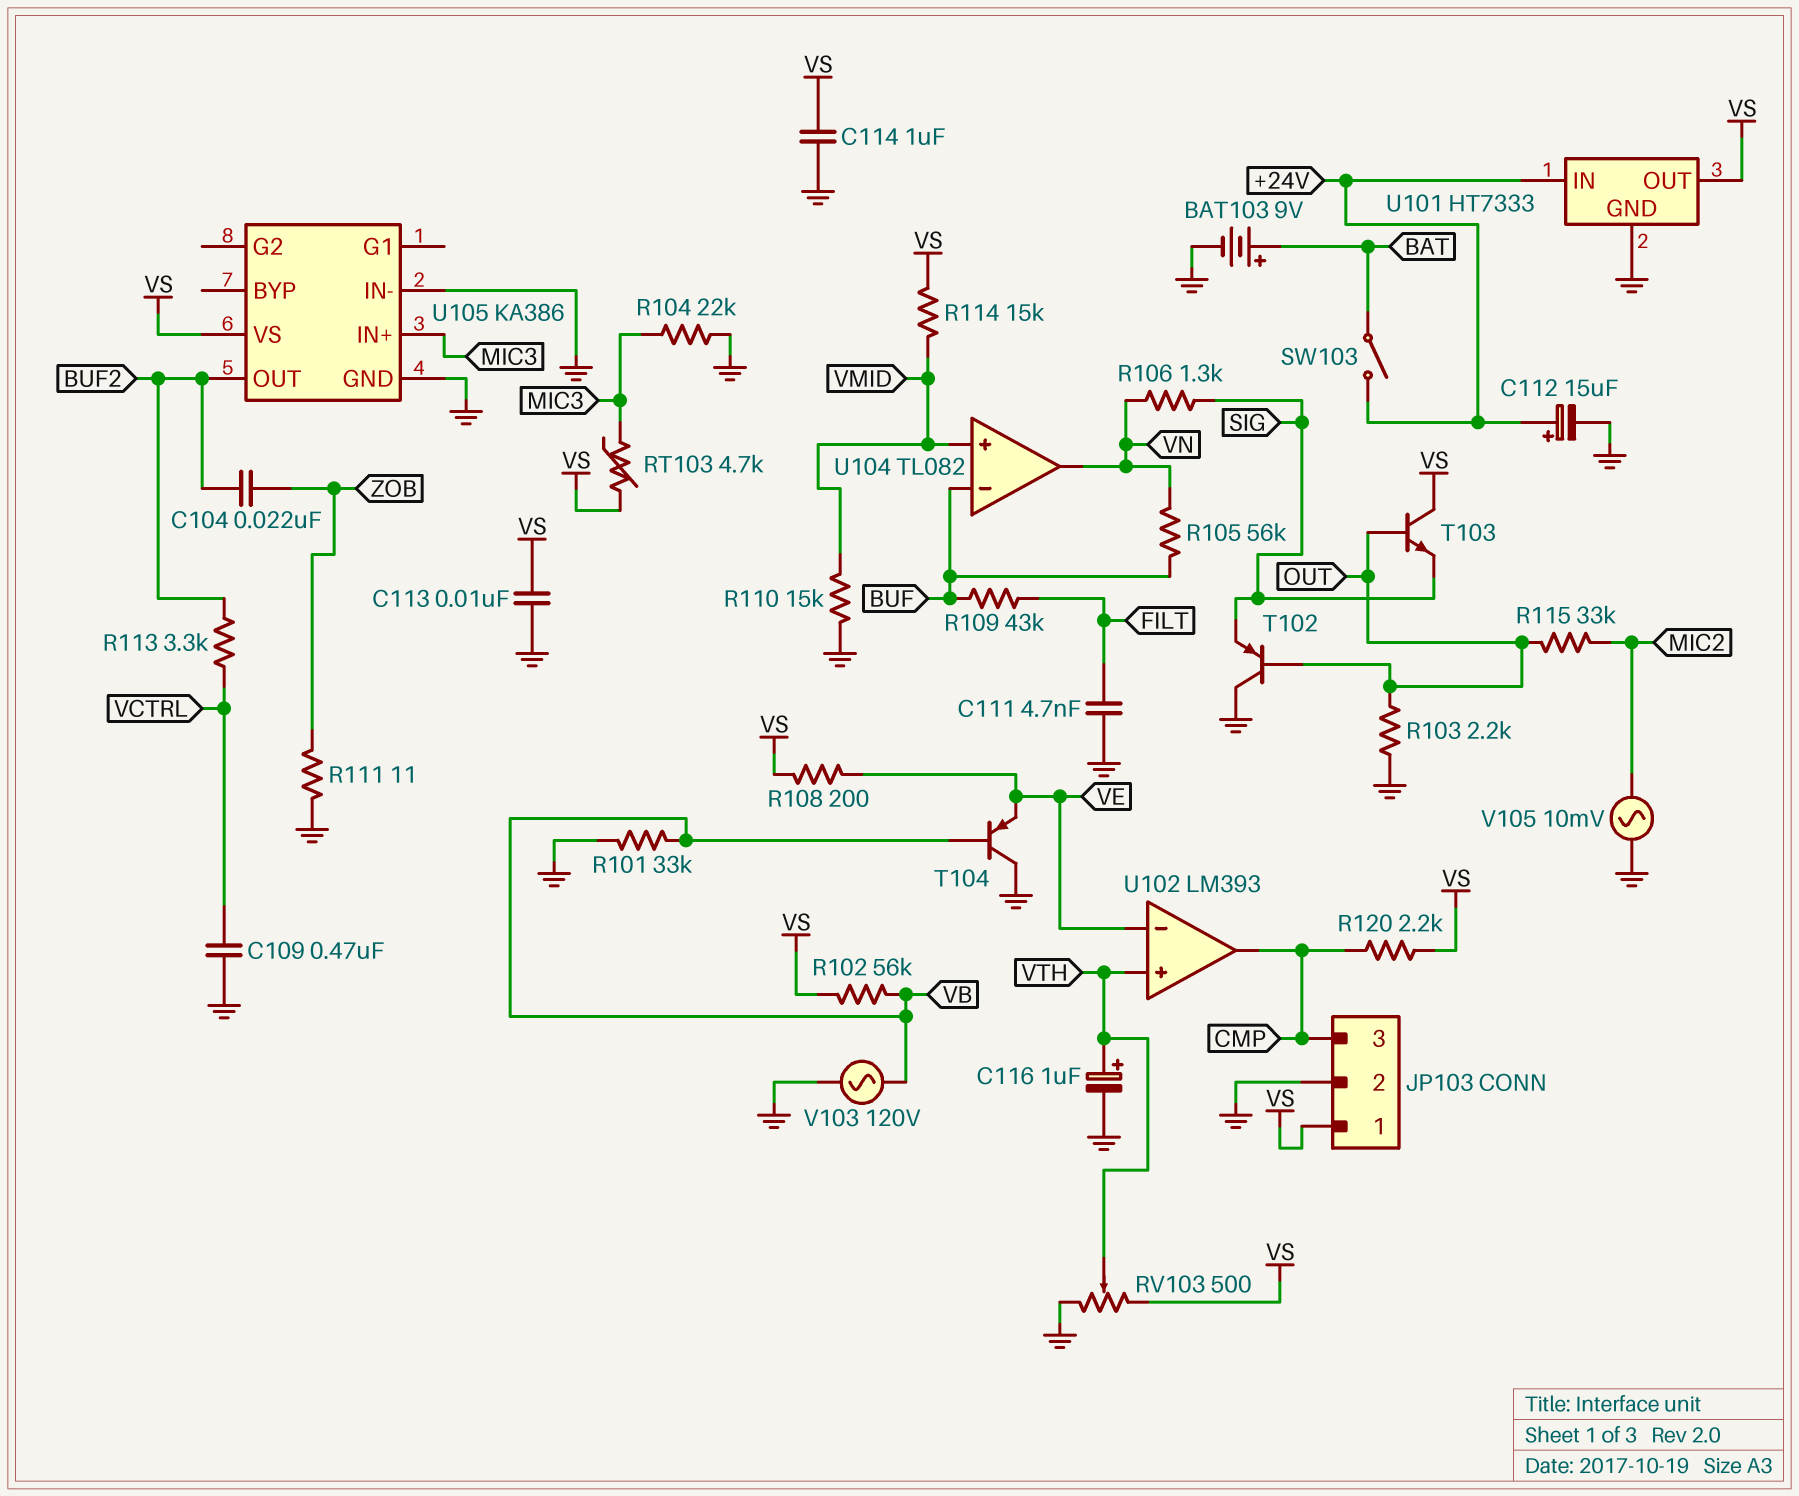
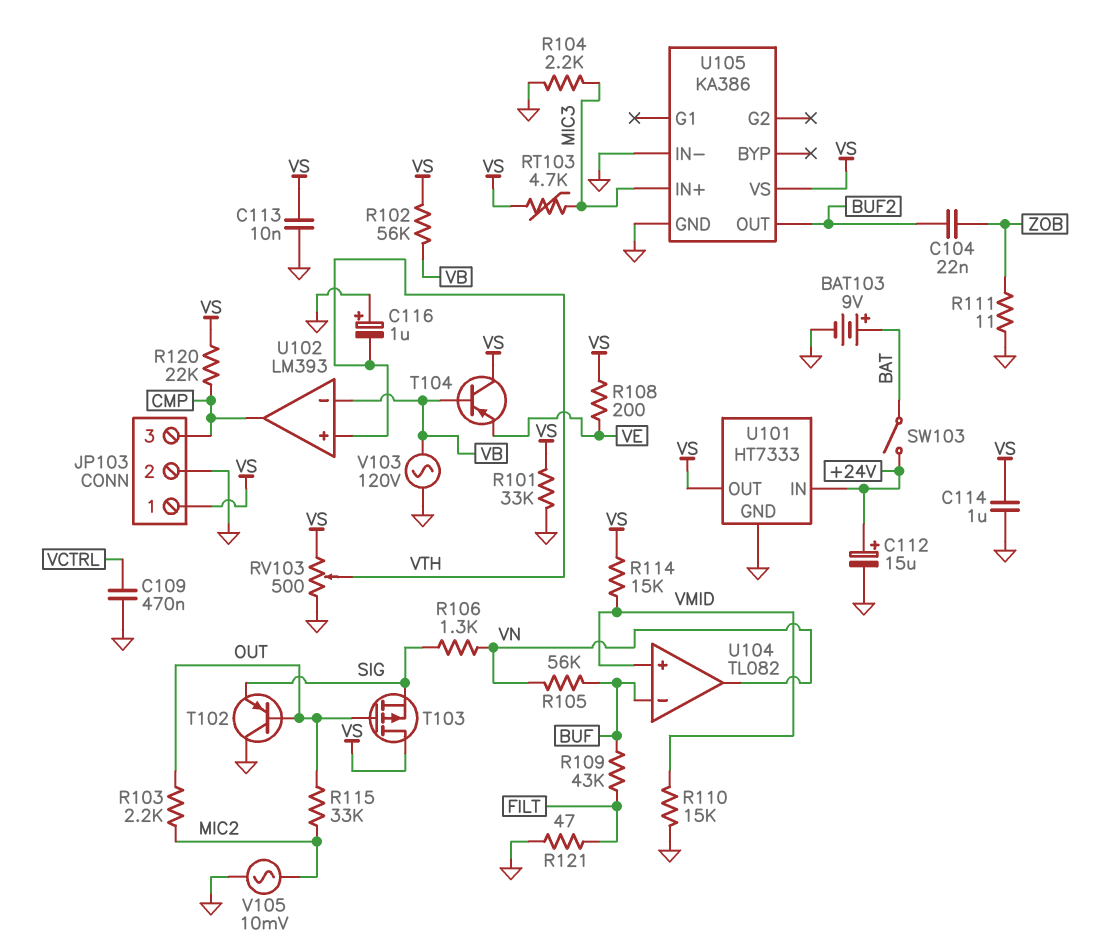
C111: 4.7nF (FILT, GND) -> none
C116: 1uF (plus VTH, minus GND) -> 1uF (plus GND, minus VTH)
R101: 33k (GND, VB) -> 33k (GND, VS)
R103: 2.2k (GND, OUT) -> 2.2k (MIC2, OUT)
R104: 22k (GND, MIC3) -> 2.2k (GND, MIC3)
R113: 3.3k (BUF2, VCTRL) -> none
R120: 2.2k (CMP, VS) -> 22k (CMP, VS)
R121: none -> 47 (FILT, GND)
T103: NPN (B OUT, C VS, E SIG) -> PMOS (G OUT, D VS, S SIG)
T104: PNP (B VB, C GND, E VE) -> PNP (B VB, C VS, E VE)
U102 pin in-: VE -> VB

